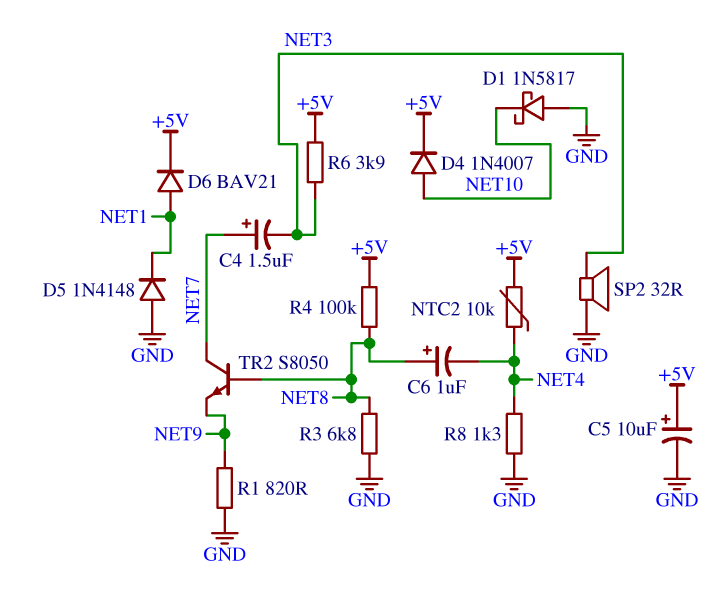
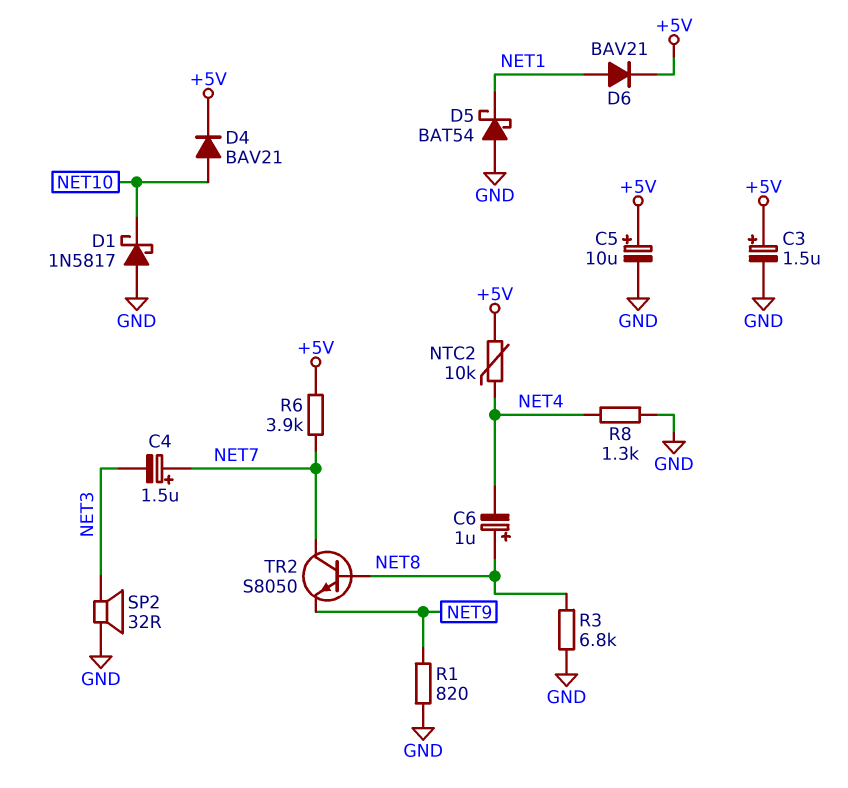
C3: none -> 1.5uF (plus +5V, minus GND)
D4: diode 1N4007 (A NET10, K +5V) -> diode BAV21 (A NET10, K +5V)
D5: diode 1N4148 (A GND, K NET1) -> schottky BAT54 (A GND, K NET1)
R4: 100k (+5V, NET8) -> none
R6: 3.9k (+5V, NET3) -> 3.9k (+5V, NET7)

